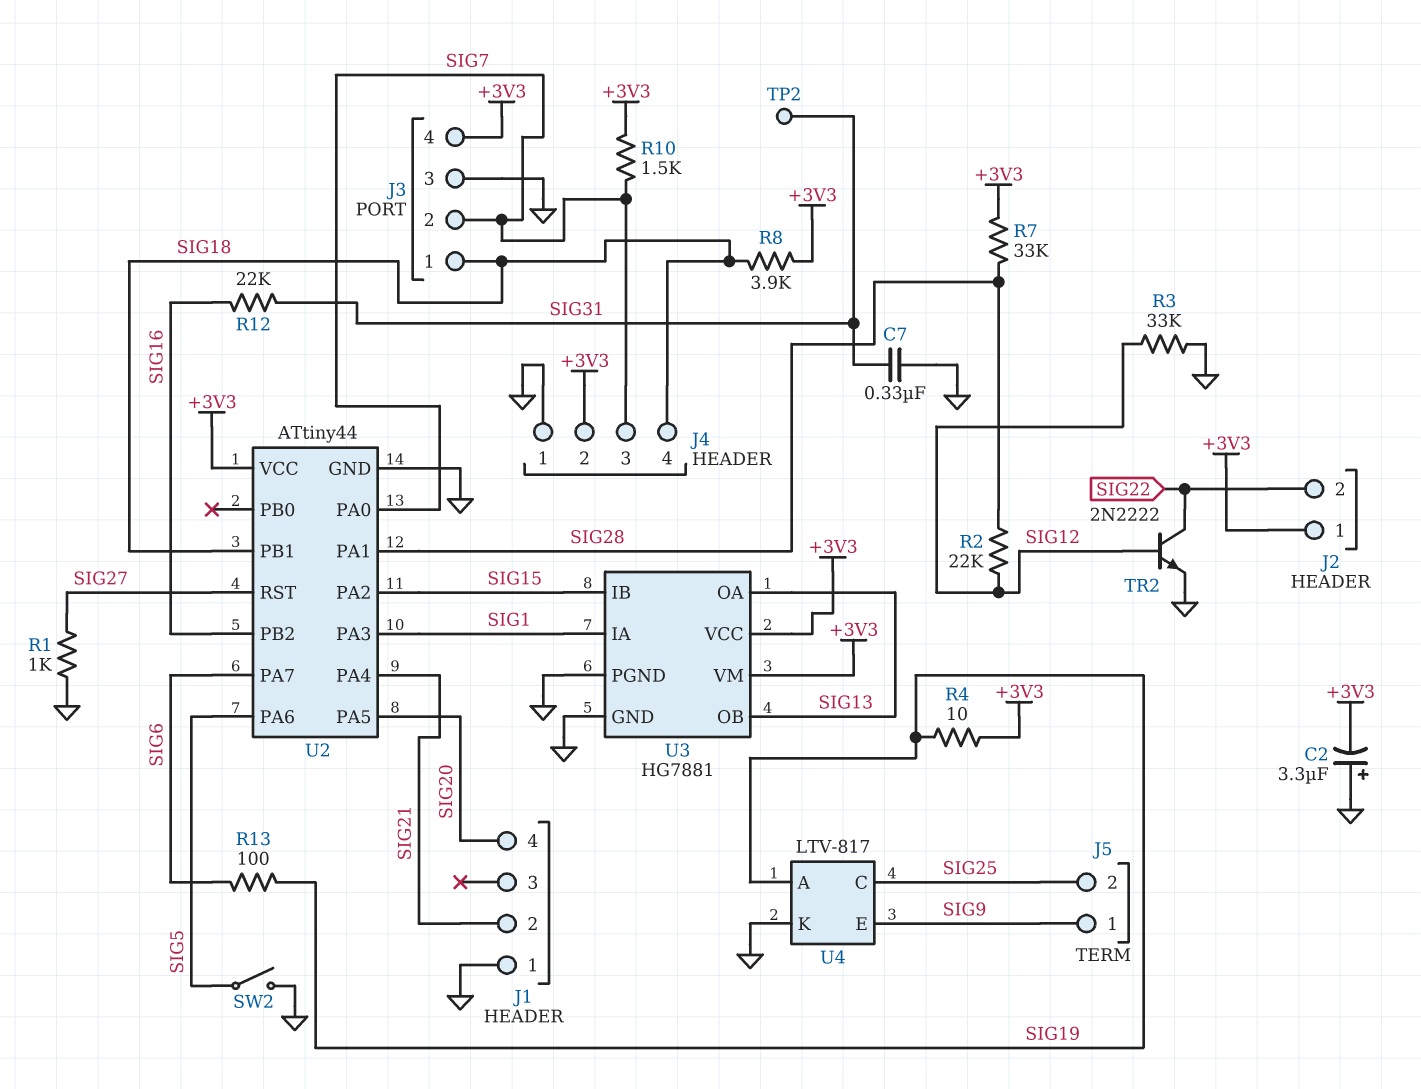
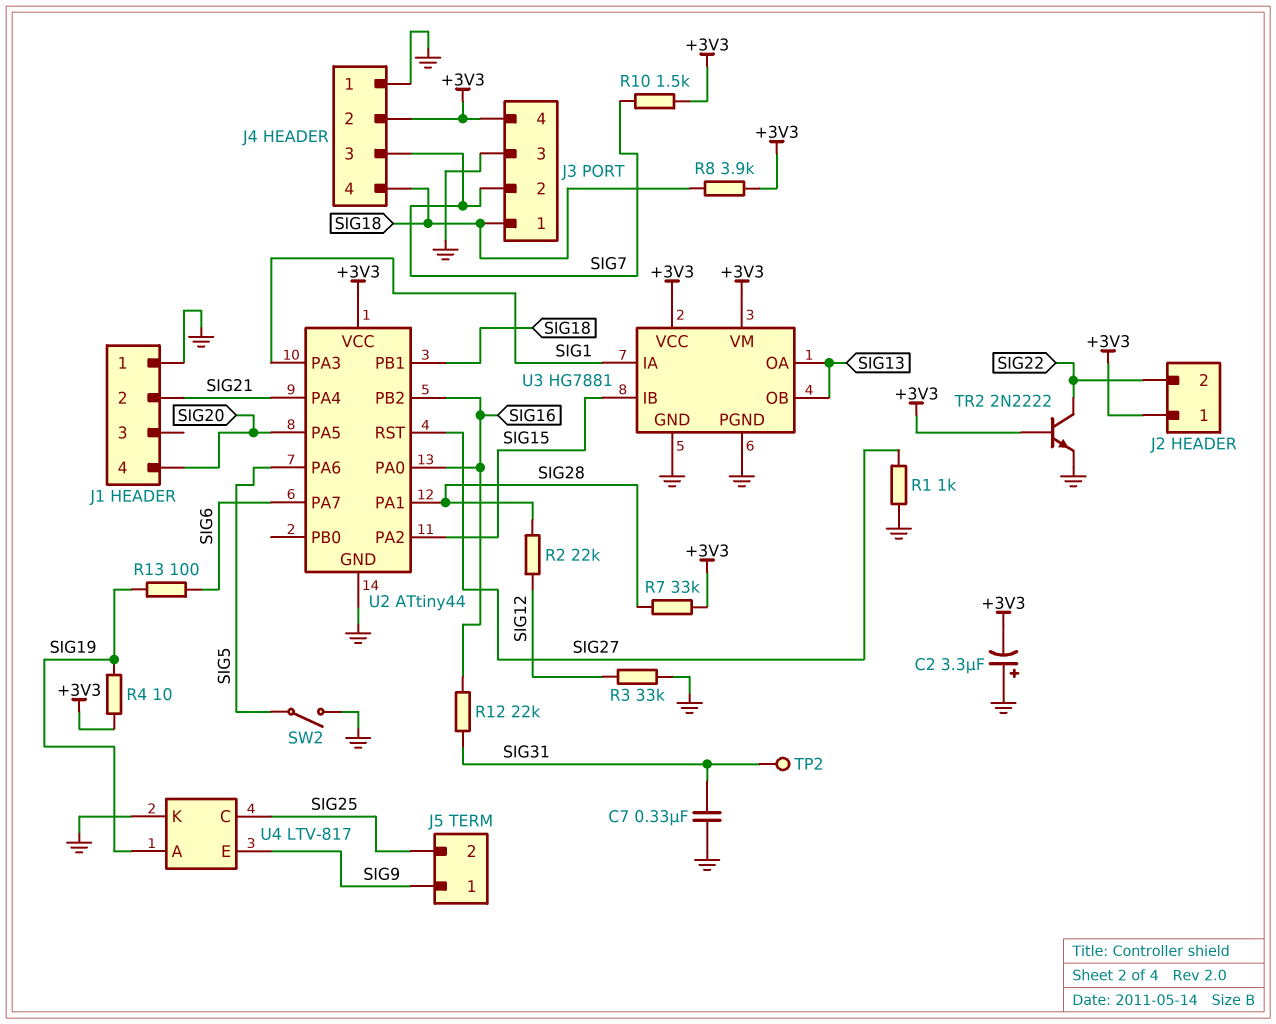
TR2: NPN 2N2222 (B SIG12, C SIG22, E GND) -> NPN 2N2222 (B +3V3, C SIG22, E GND)
U2 pin PA0: SIG7 -> SIG16

